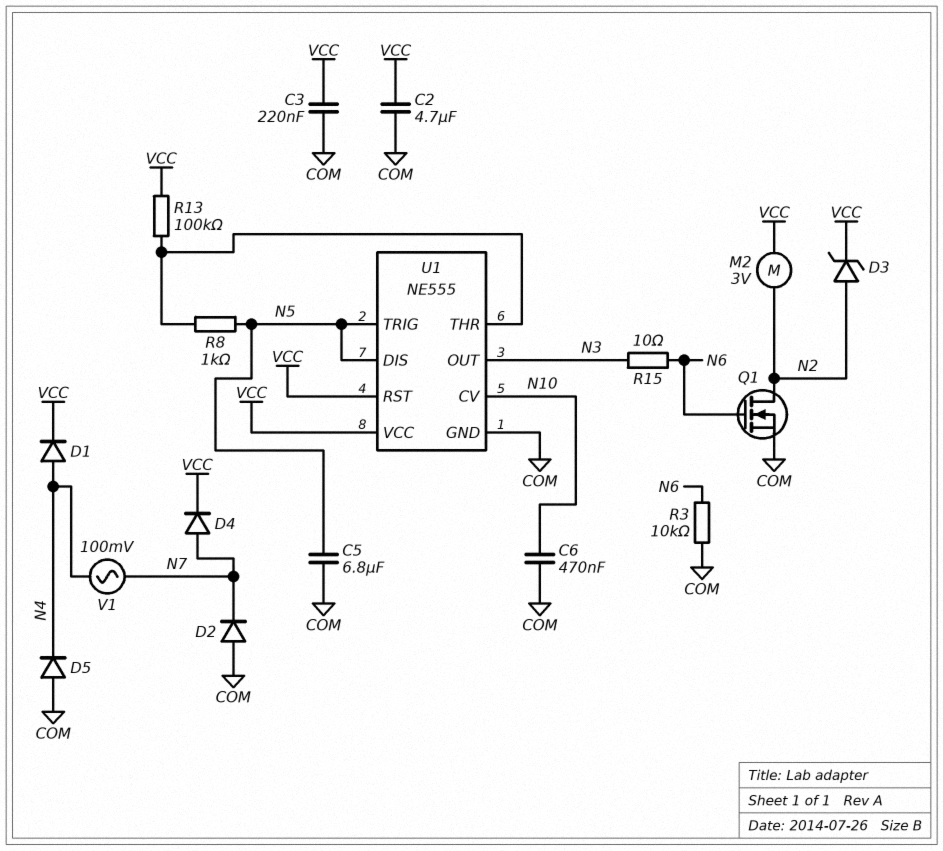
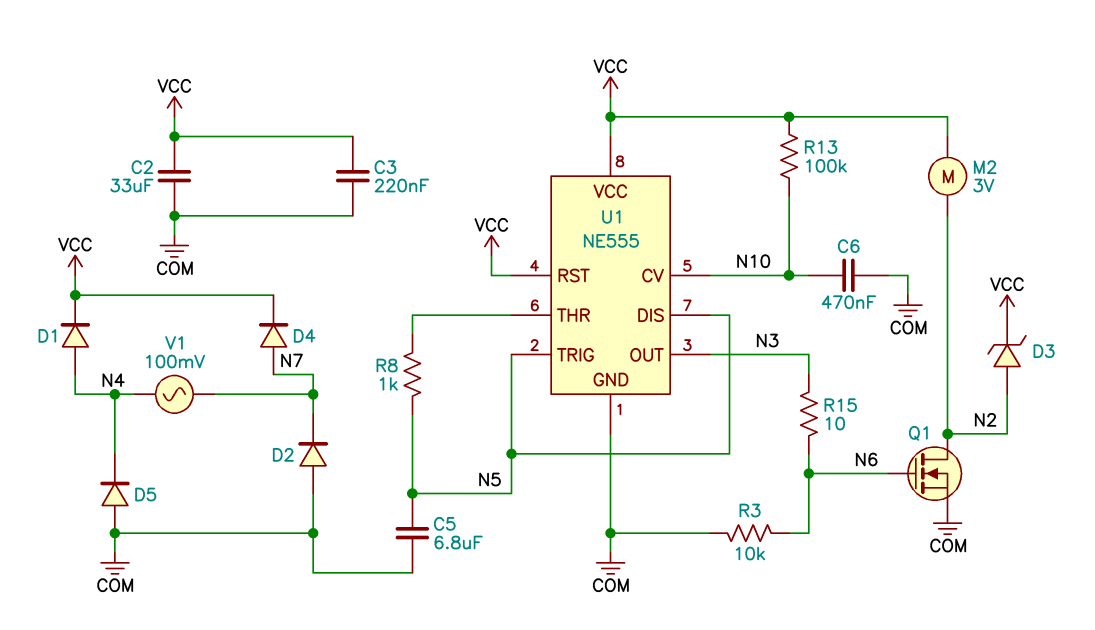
C2: 4.7uF (COM, VCC) -> 33uF (COM, VCC)
R13: 100k (U1/THR, VCC) -> 100k (N10, VCC)

